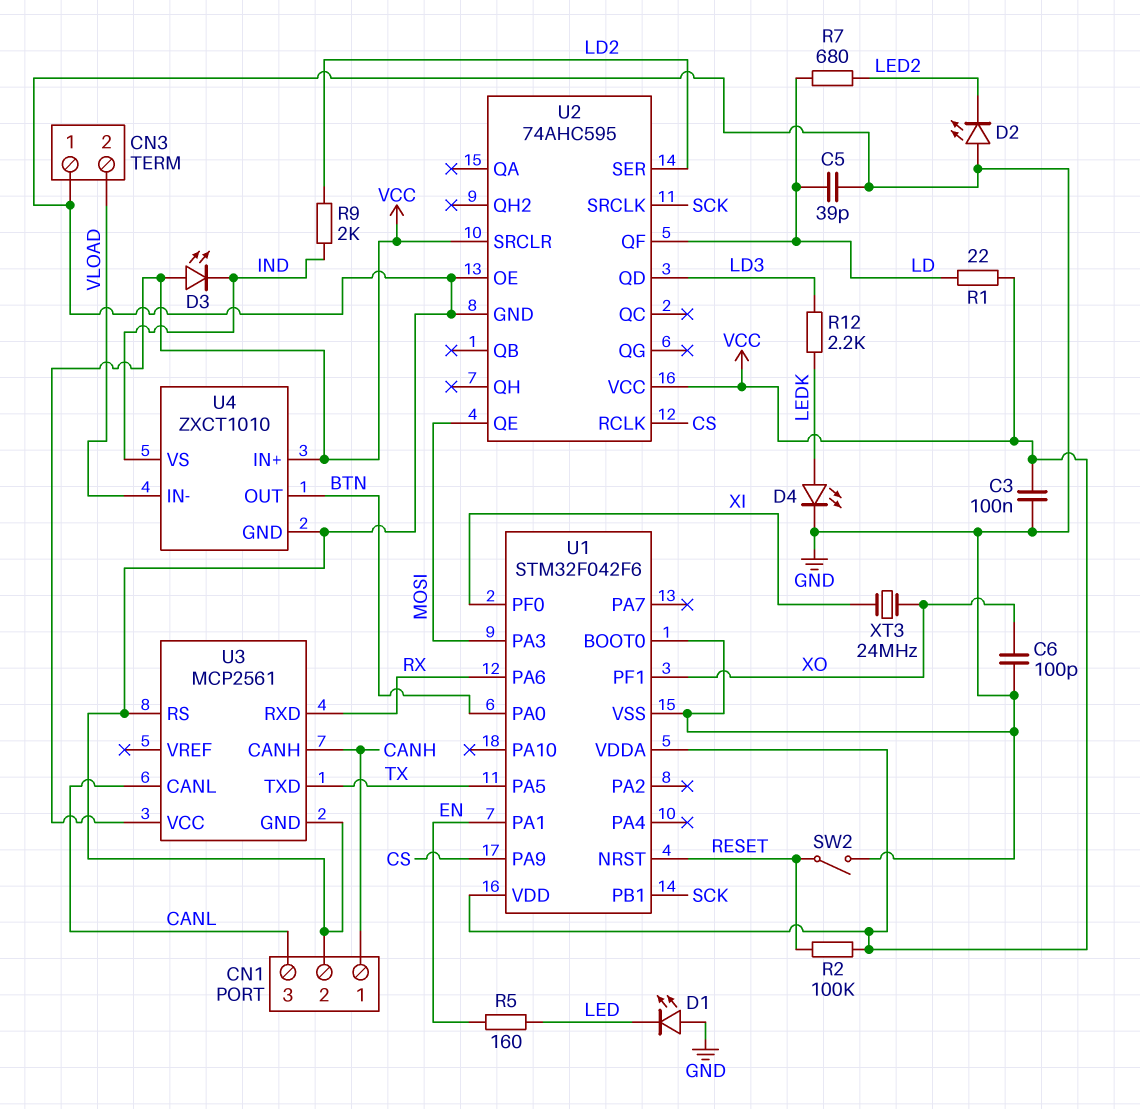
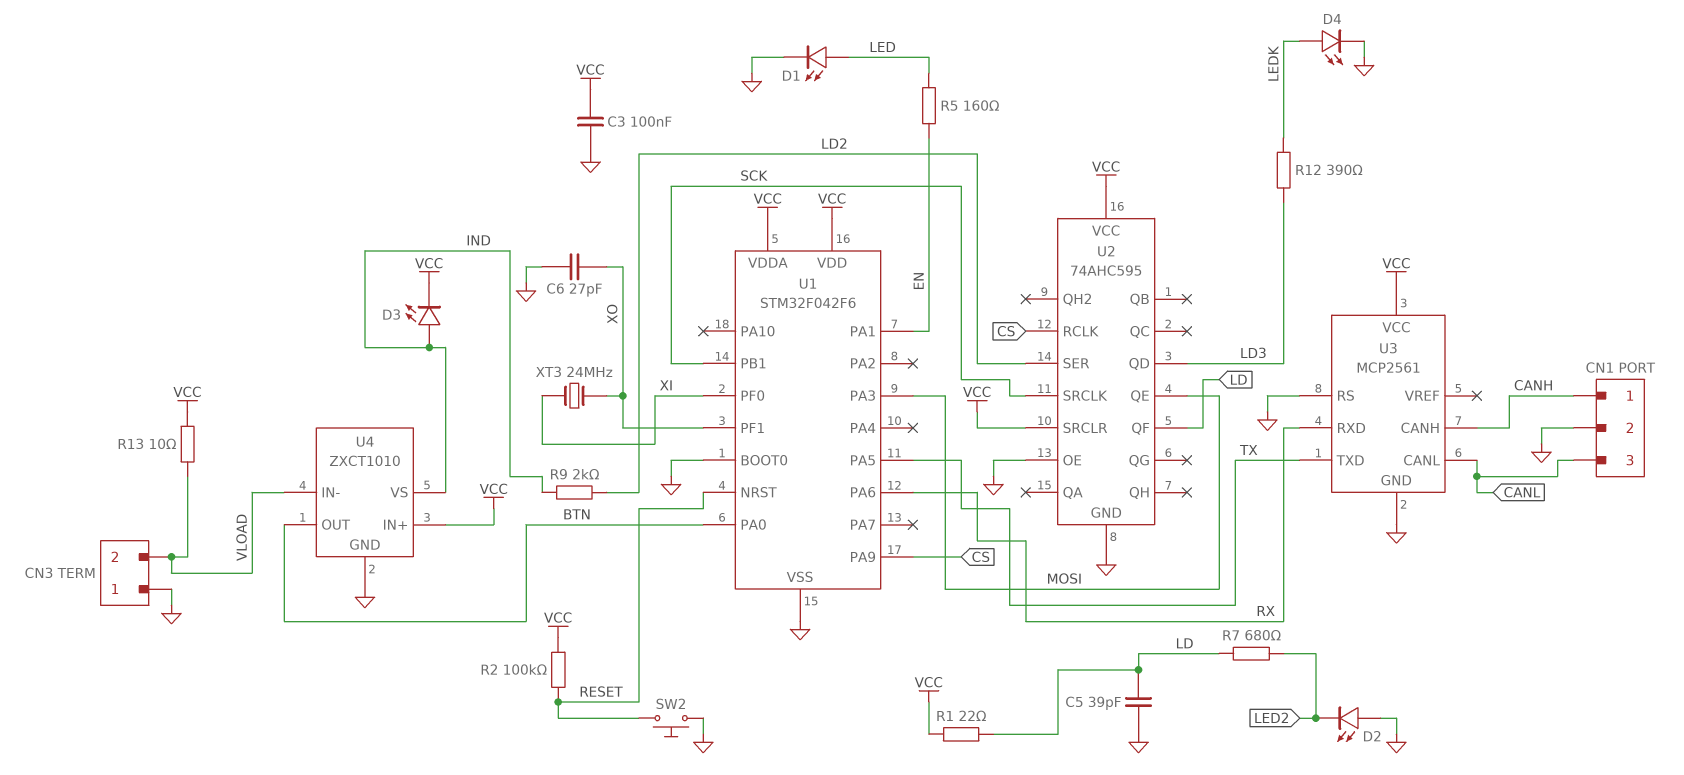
C6: 100pF (GND, XO) -> 27pF (GND, XO)
D1: LED (A GND, K LED) -> LED (A LED, K GND)
D3: LED (A VCC, K IND) -> LED (A IND, K VCC)
R12: 2.2k (LD3, LEDK) -> 390 (LD3, LEDK)
R13: none -> 10 (VCC, VLOAD)
SW2: switch (GND, RESET) -> button (GND, RESET)

